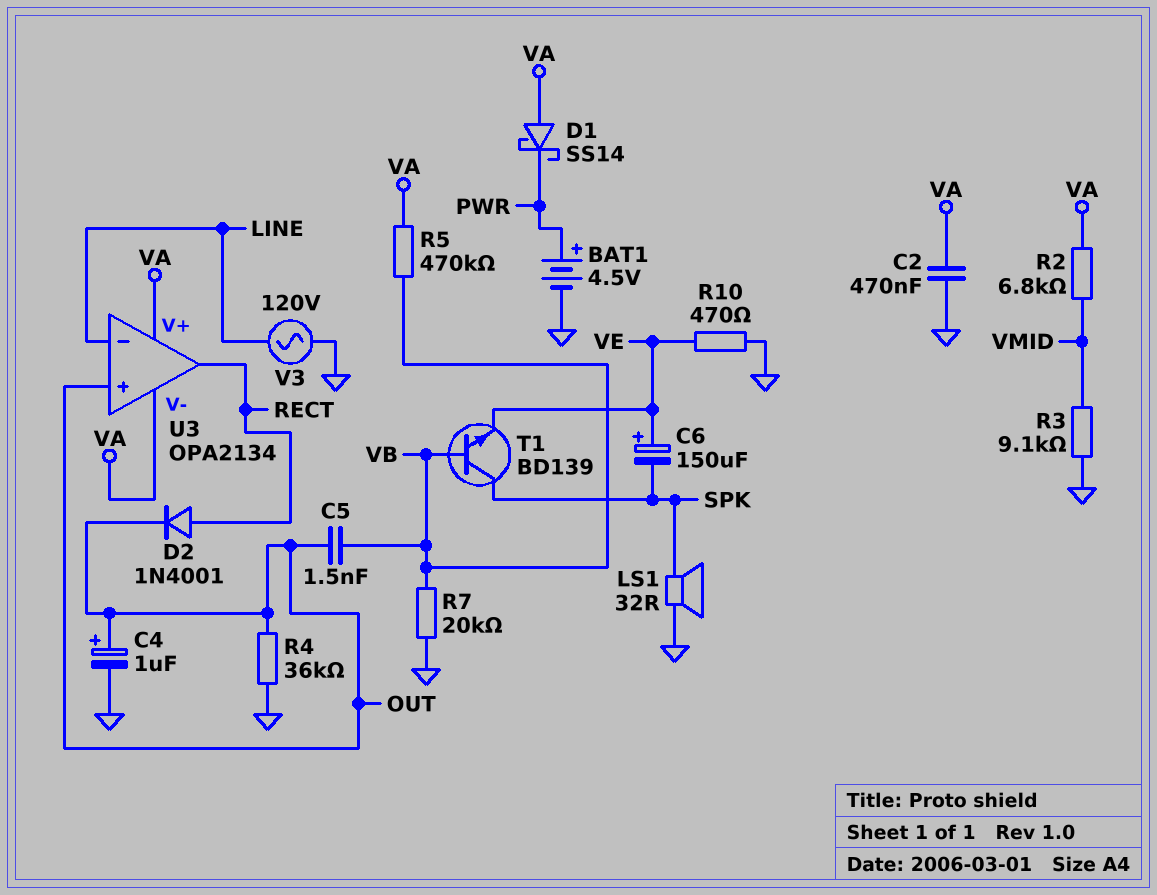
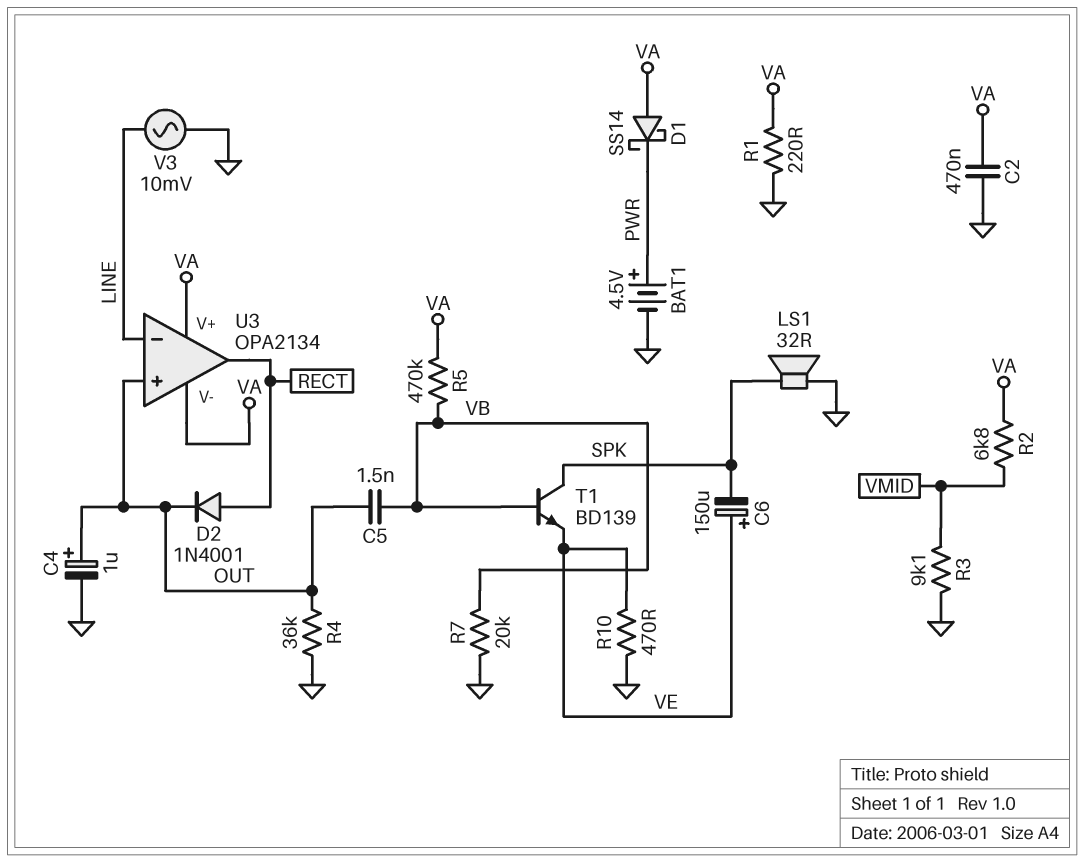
R1: none -> 220 (GND, VA)
V3: AC 120V (GND, LINE) -> AC 10mV (GND, LINE)

